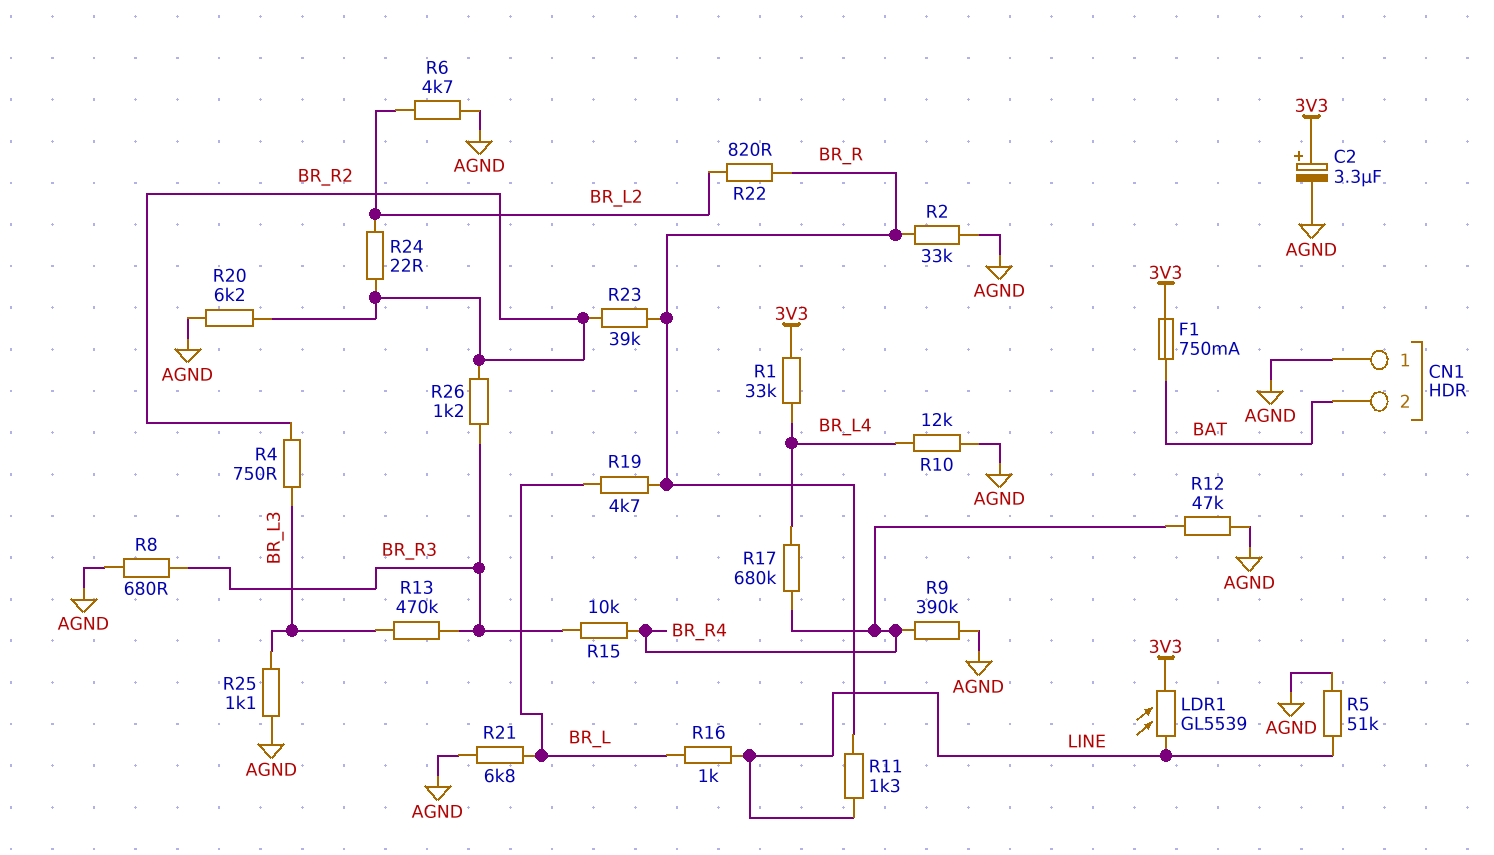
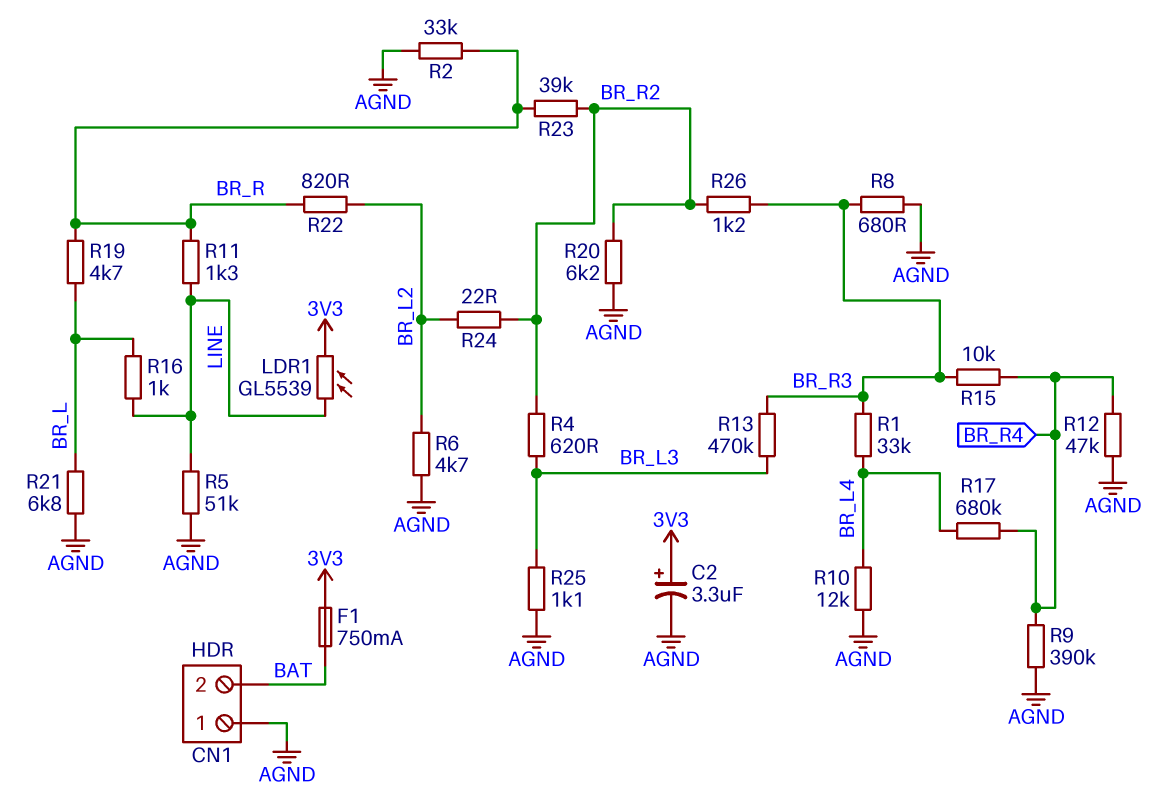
R1: 33k (3V3, BR_L4) -> 33k (BR_L4, BR_R3)
R4: 750 (BR_L3, BR_R2) -> 620 (BR_L3, BR_R2)

